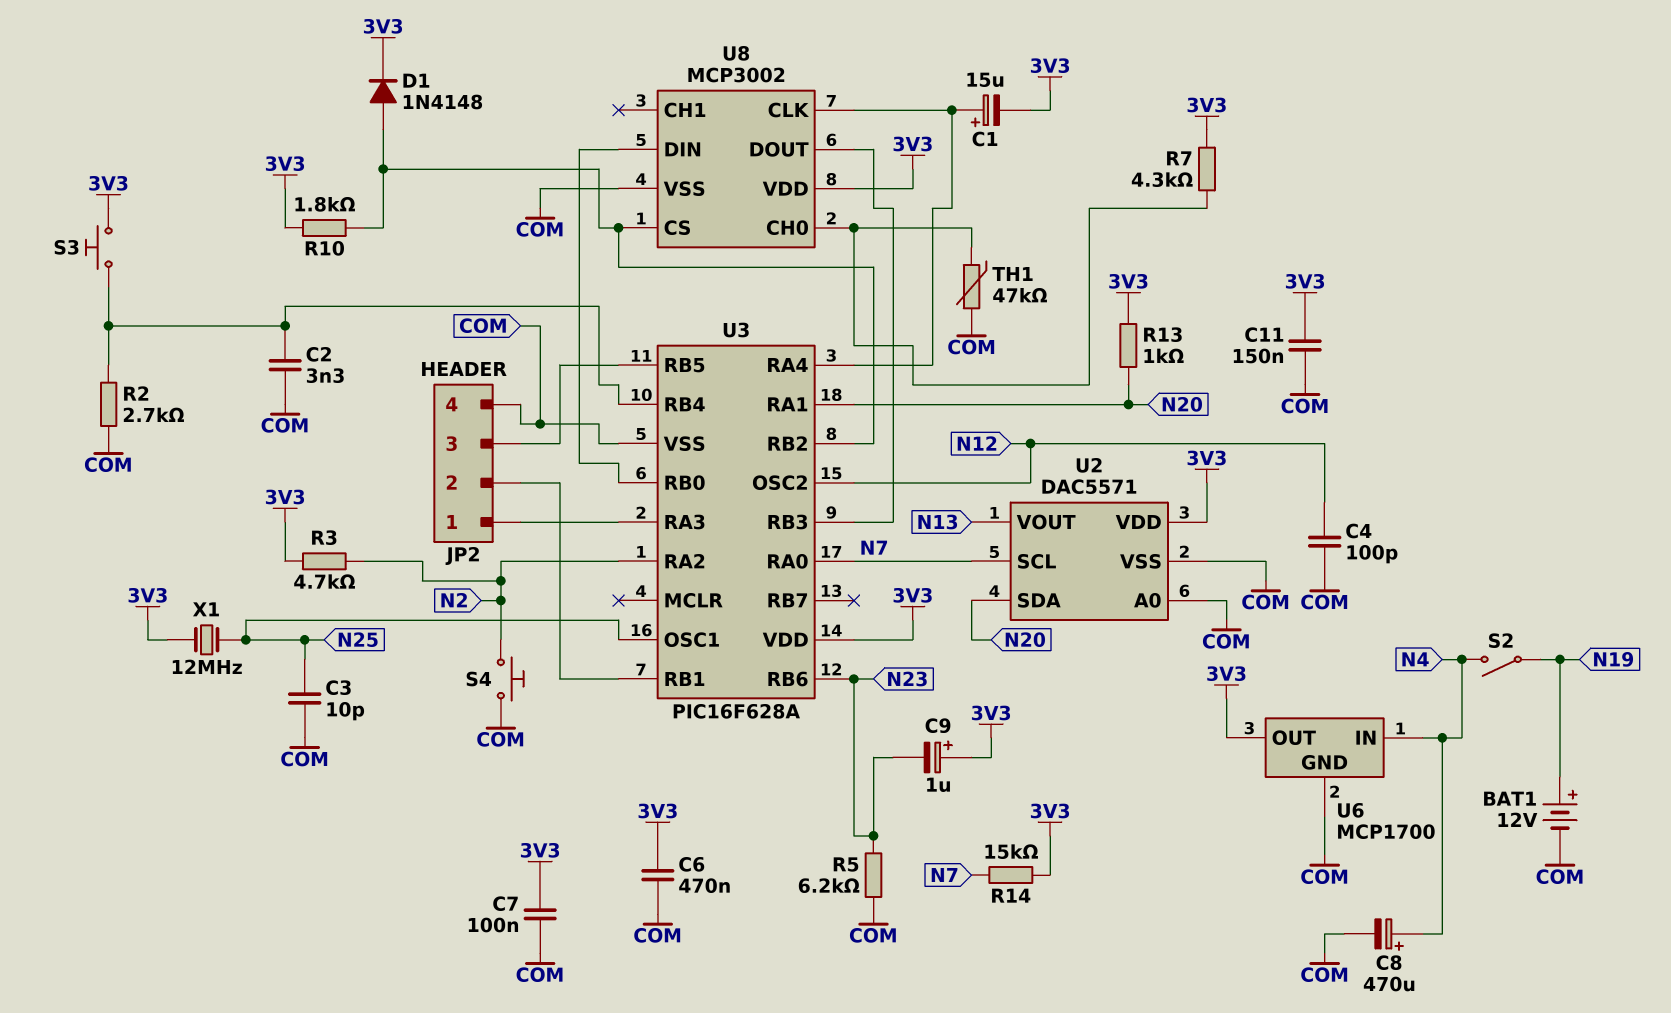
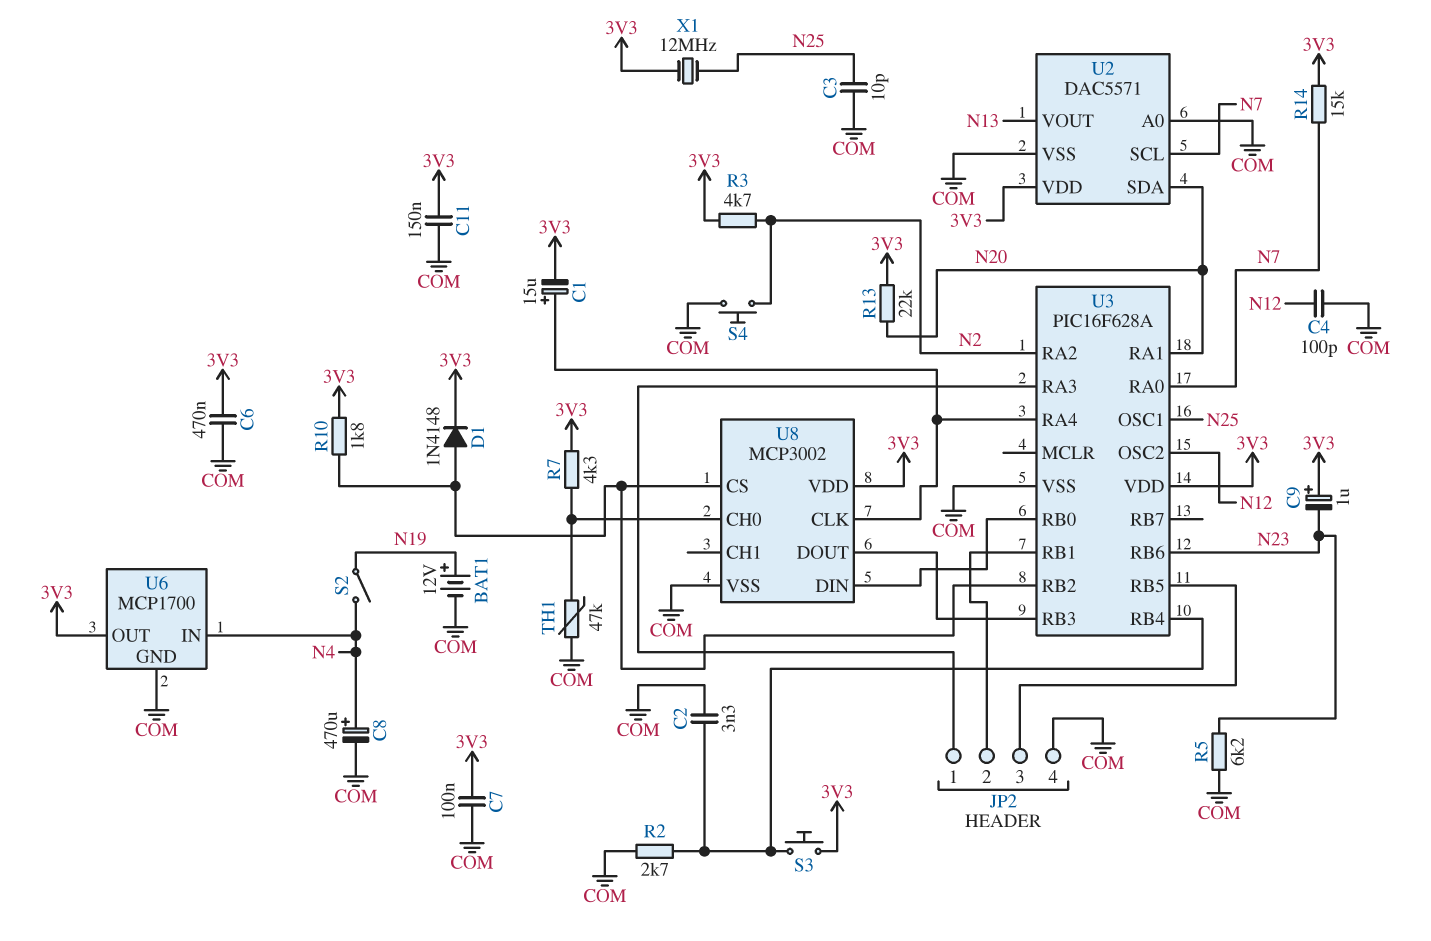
R13: 1k (3V3, N20) -> 22k (3V3, N20)

